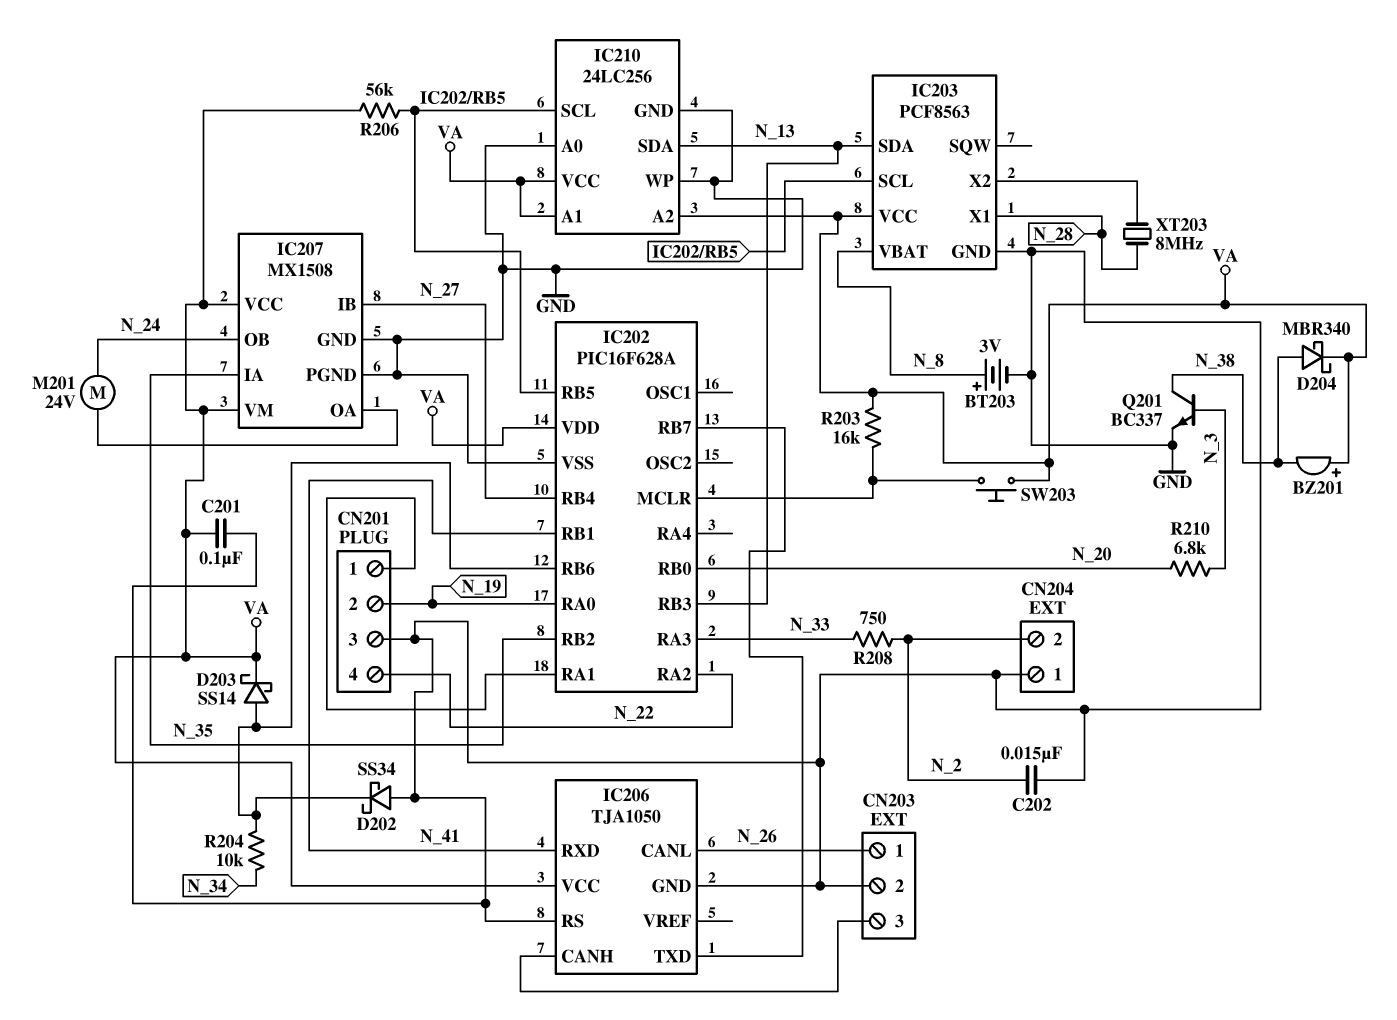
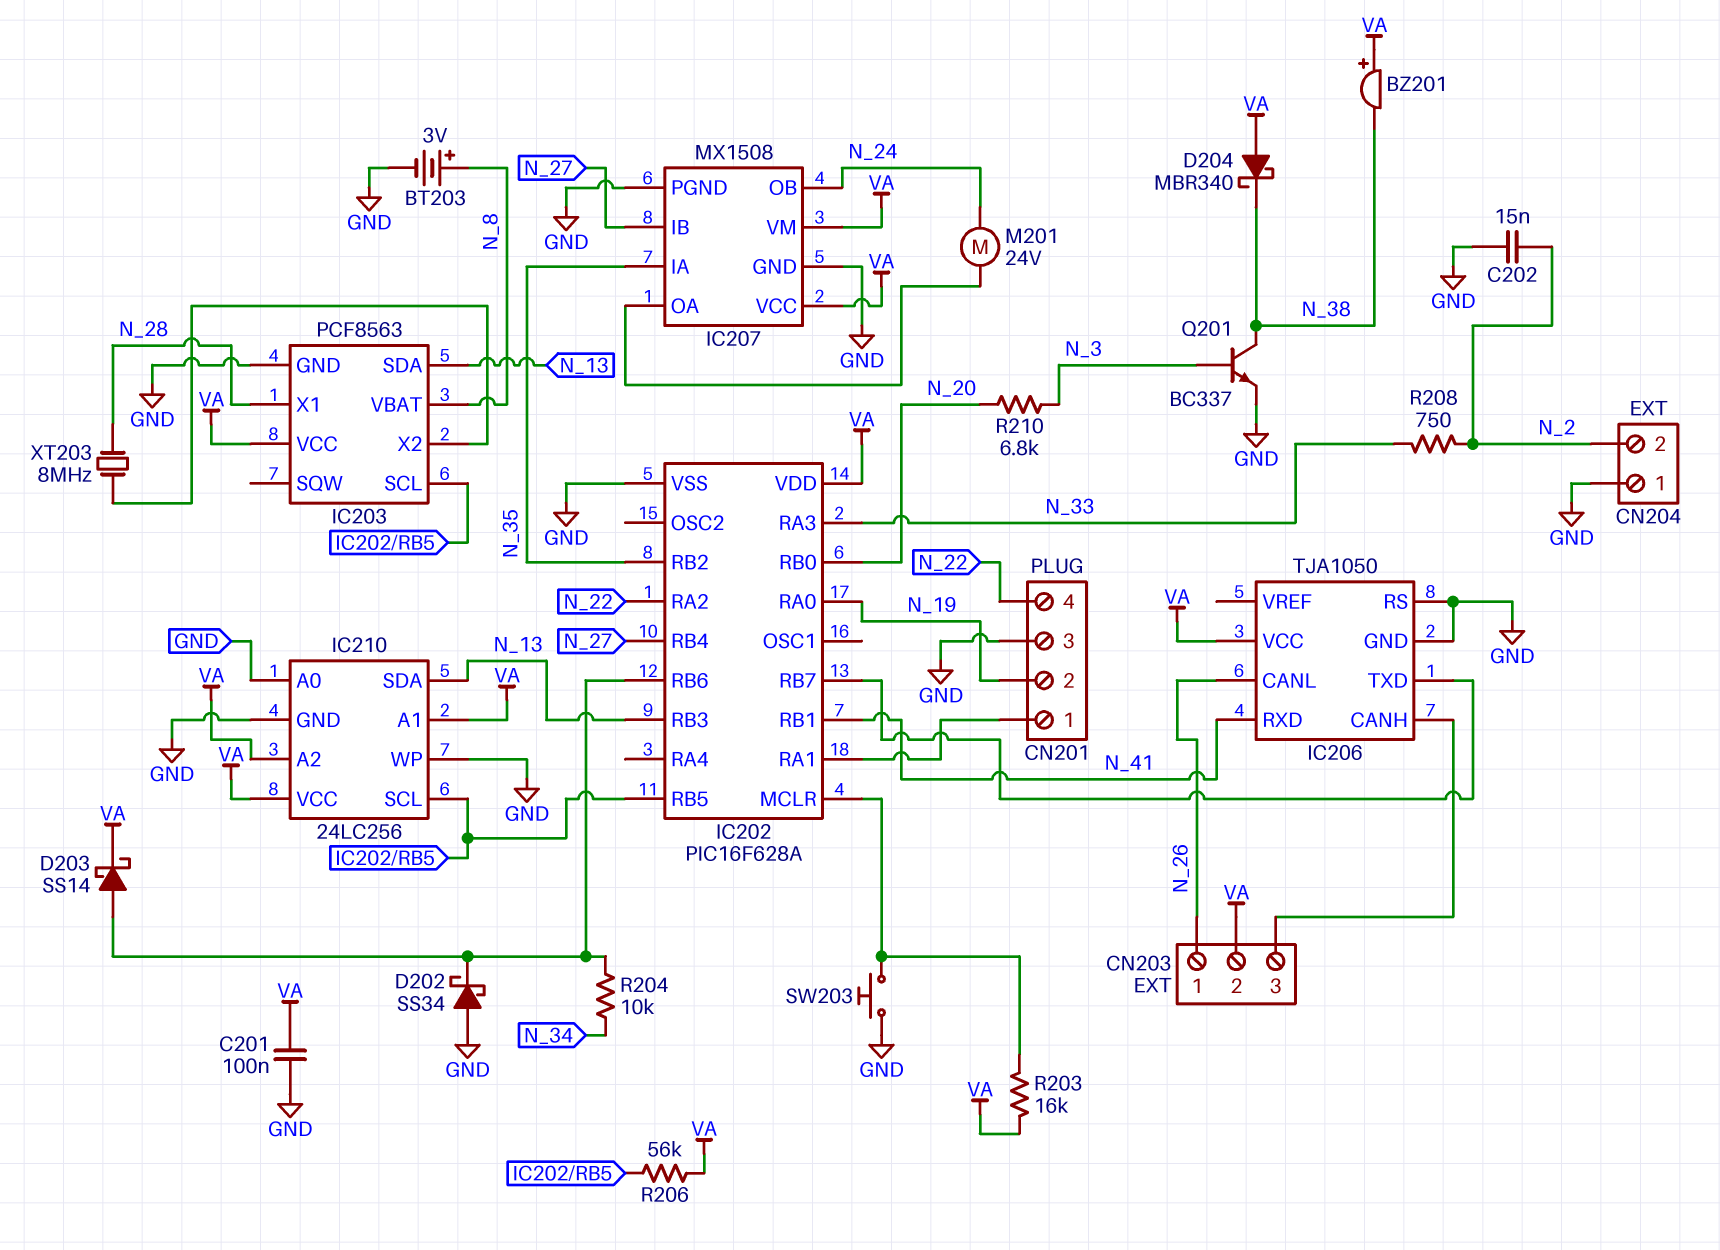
CN203 pin 2: GND -> VA
D204: schottky MBR340 (A N_38, K VA) -> schottky MBR340 (A VA, K N_38)
SW203: button (IC202/MCLR, VA) -> button (GND, IC202/MCLR)

